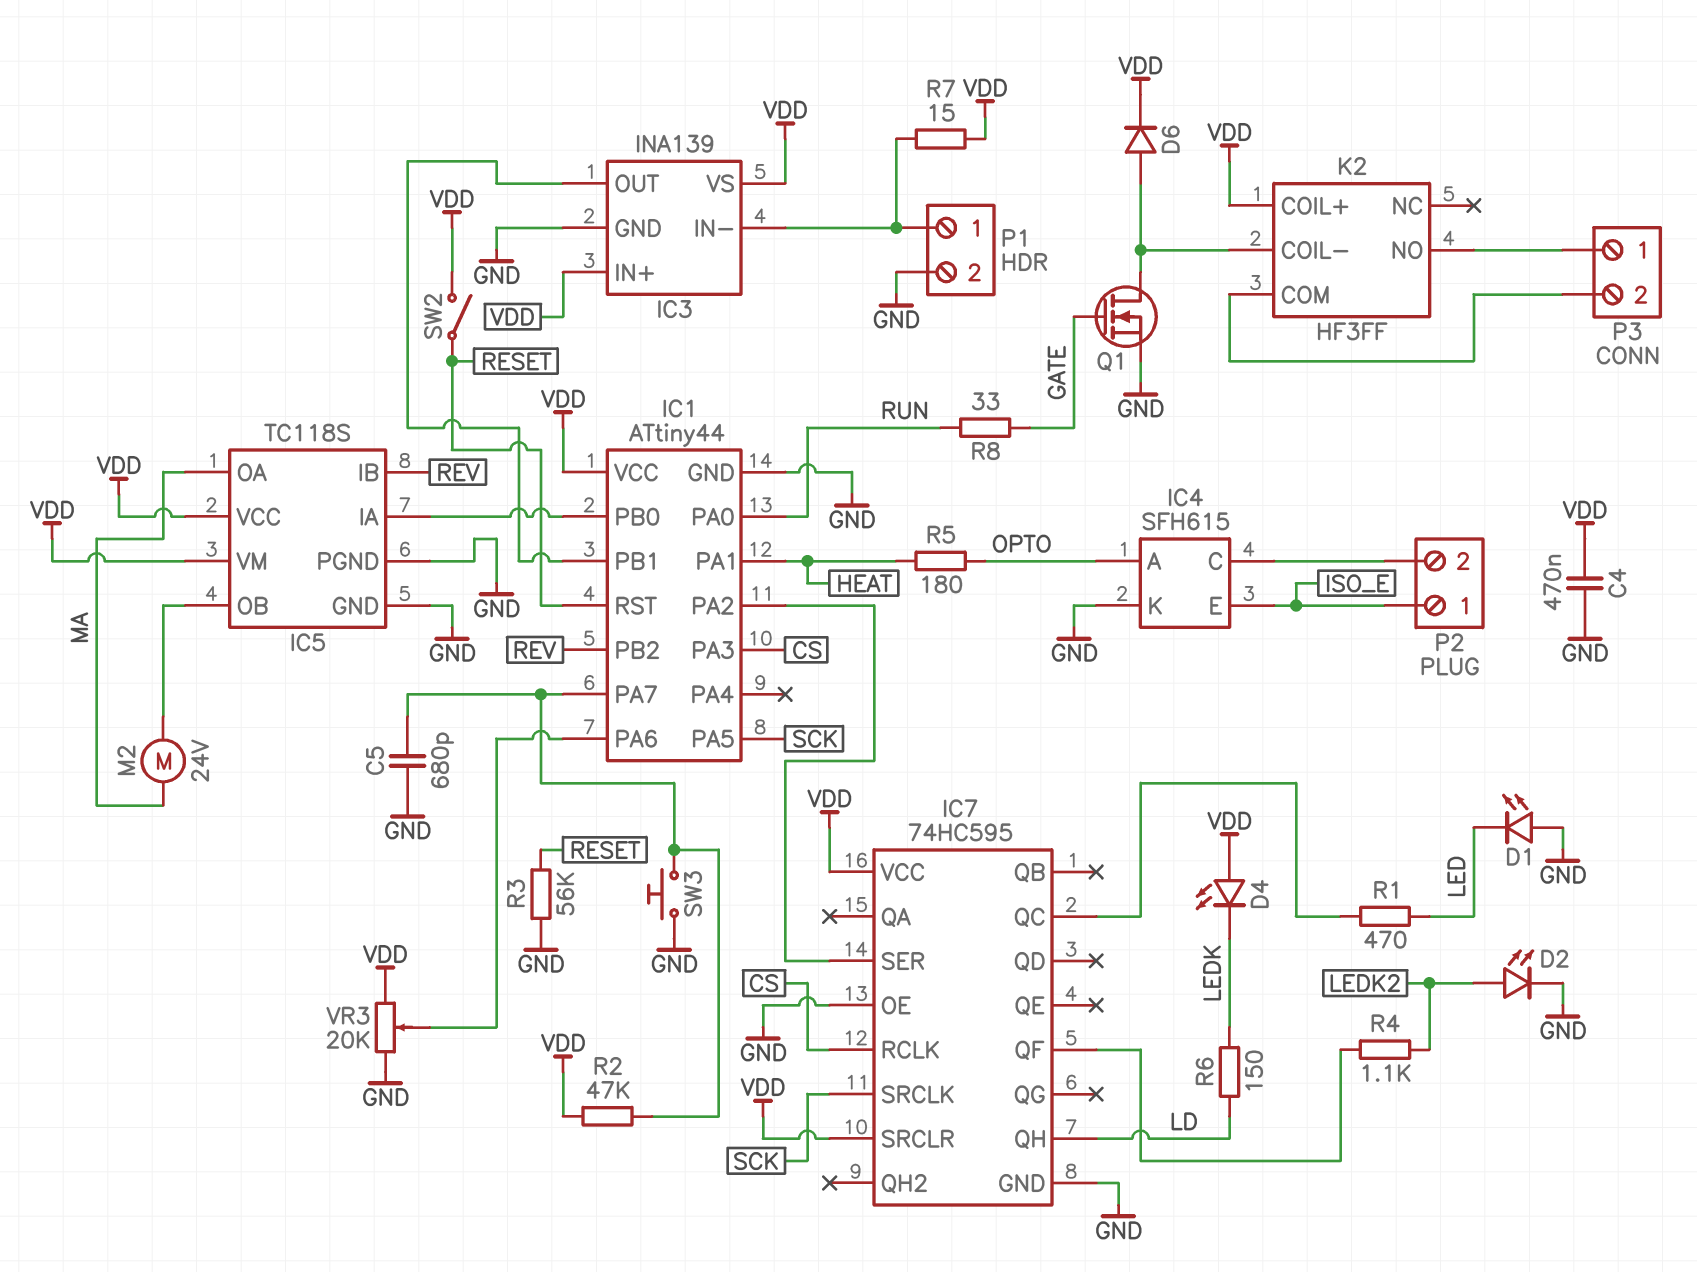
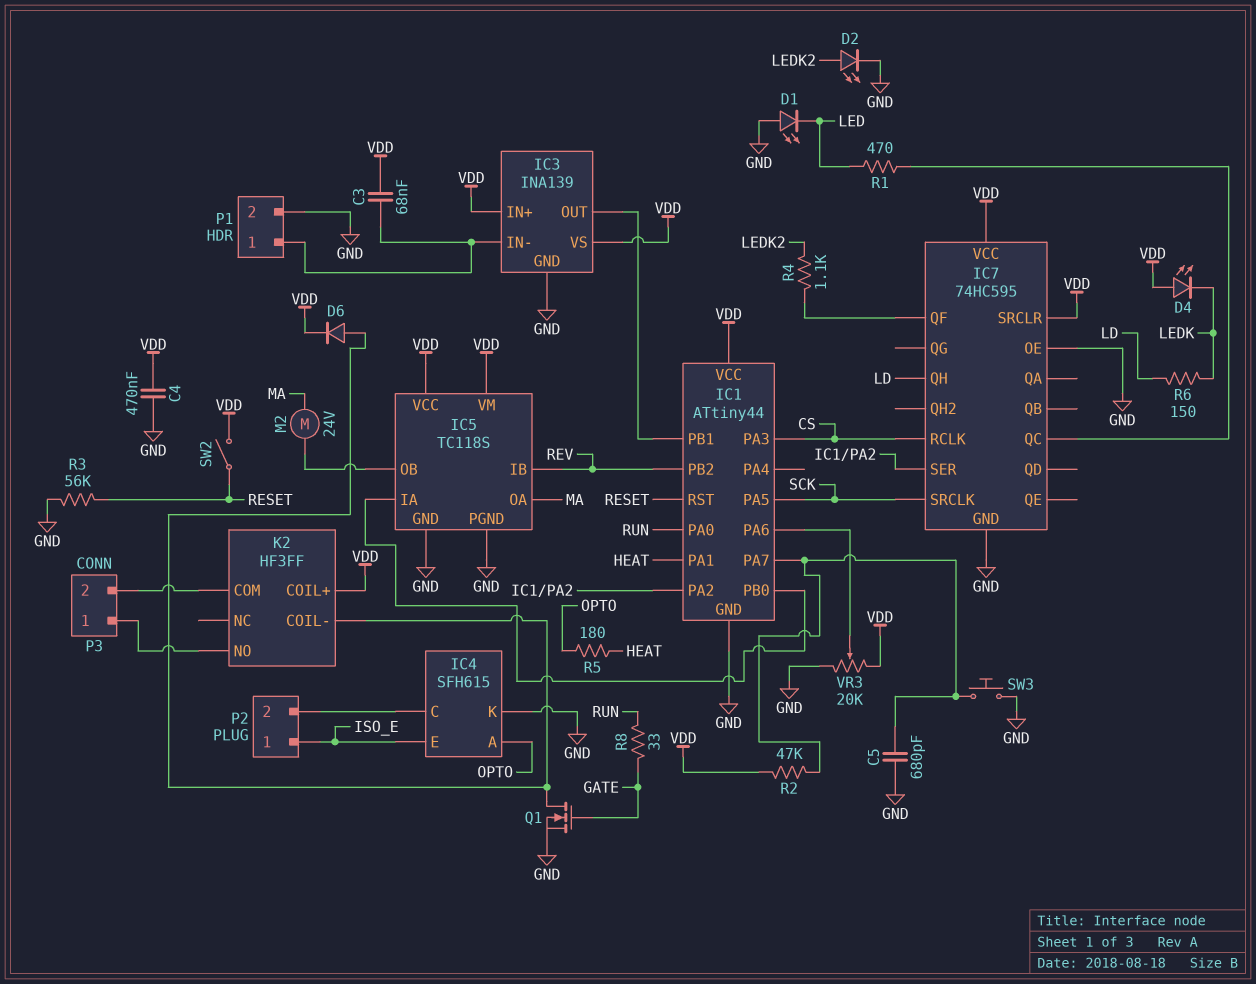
C3: none -> 68nF (IC3/IN-, VDD)
R7: 15 (IC3/IN-, VDD) -> none

